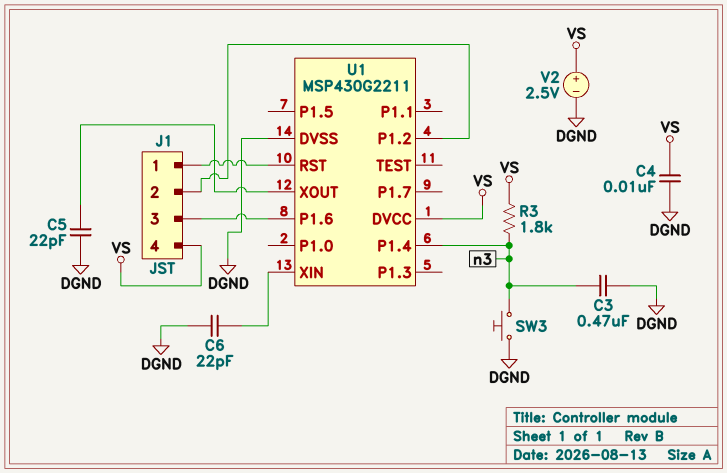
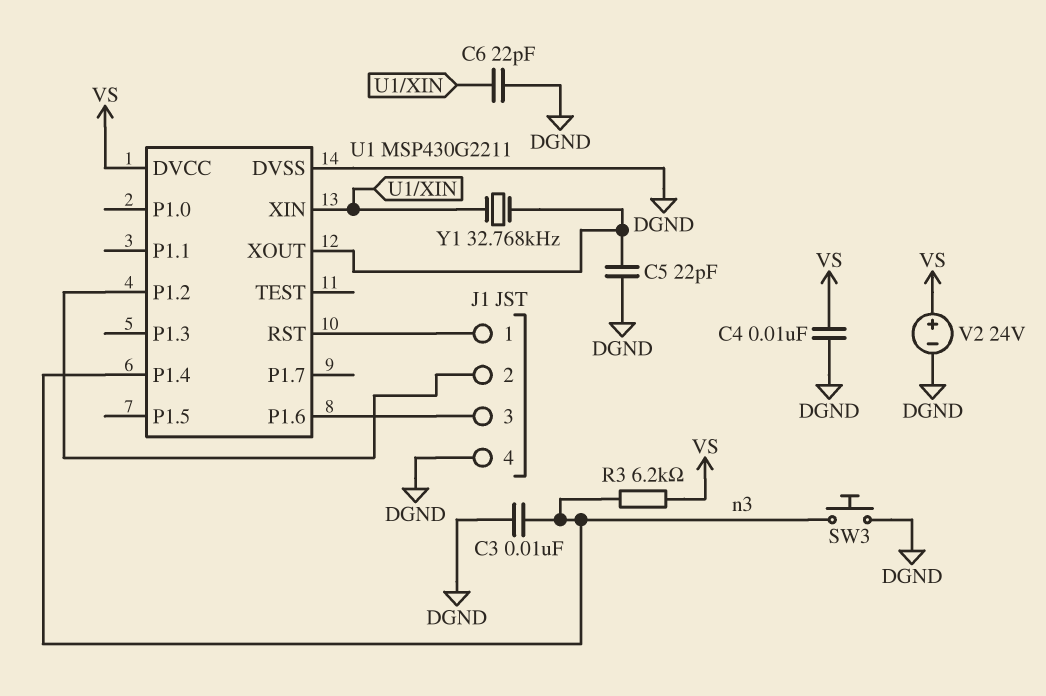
C3: 470nF (DGND, n3) -> 10nF (DGND, n3)
J1 pin 4: VS -> DGND
R3: 1.8k (VS, n3) -> 6.2k (VS, n3)
V2: 2.5V (plus VS, minus DGND) -> 24V (plus VS, minus DGND)
Y1: none -> 32.768kHz (U1/XIN, U1/XOUT)

